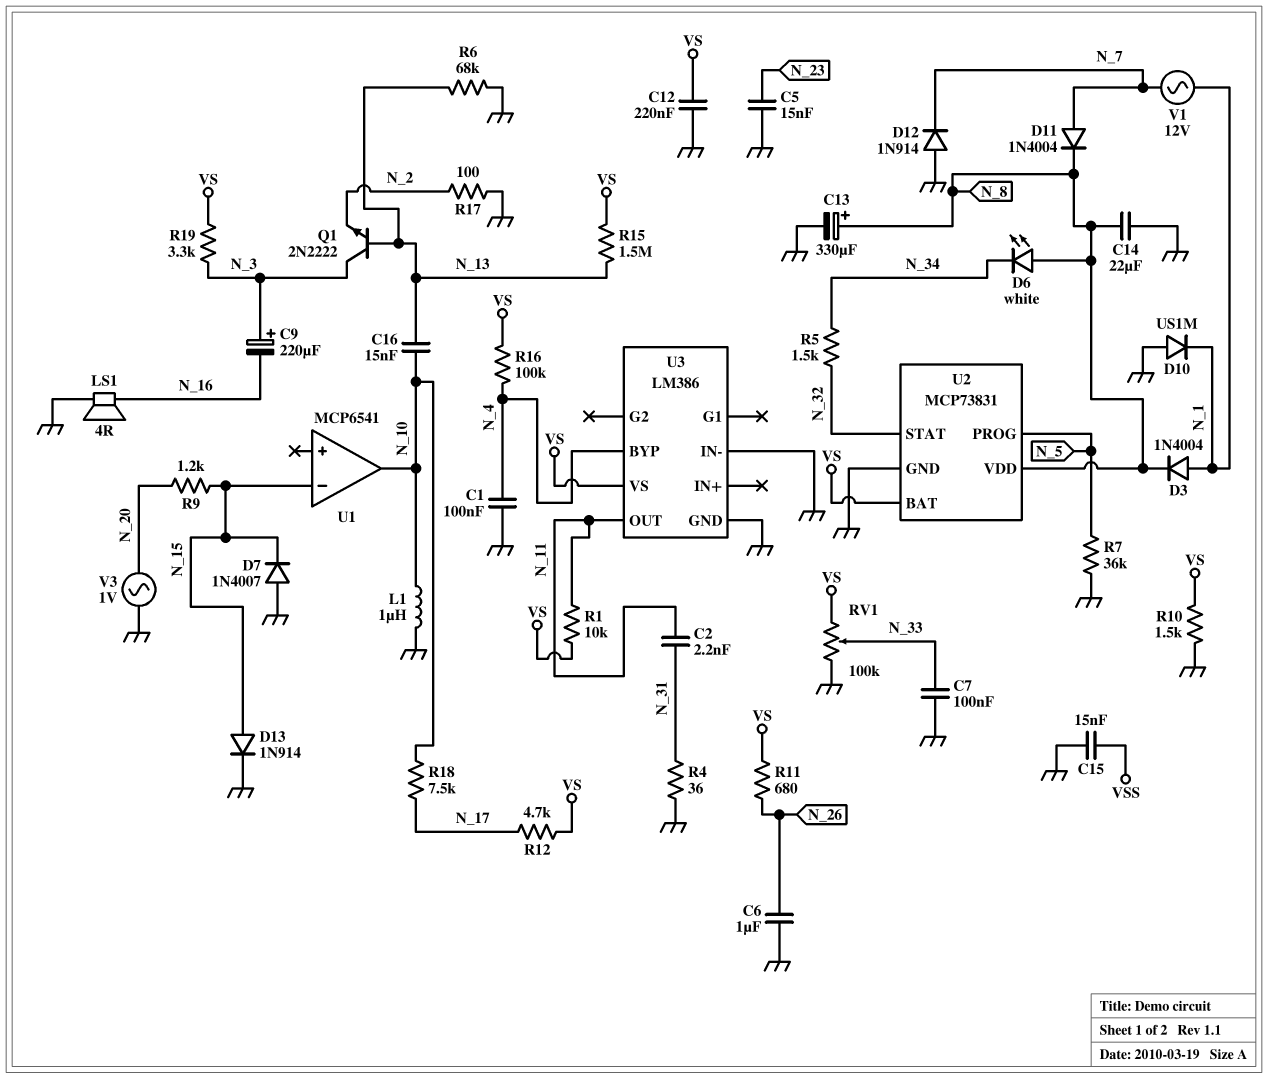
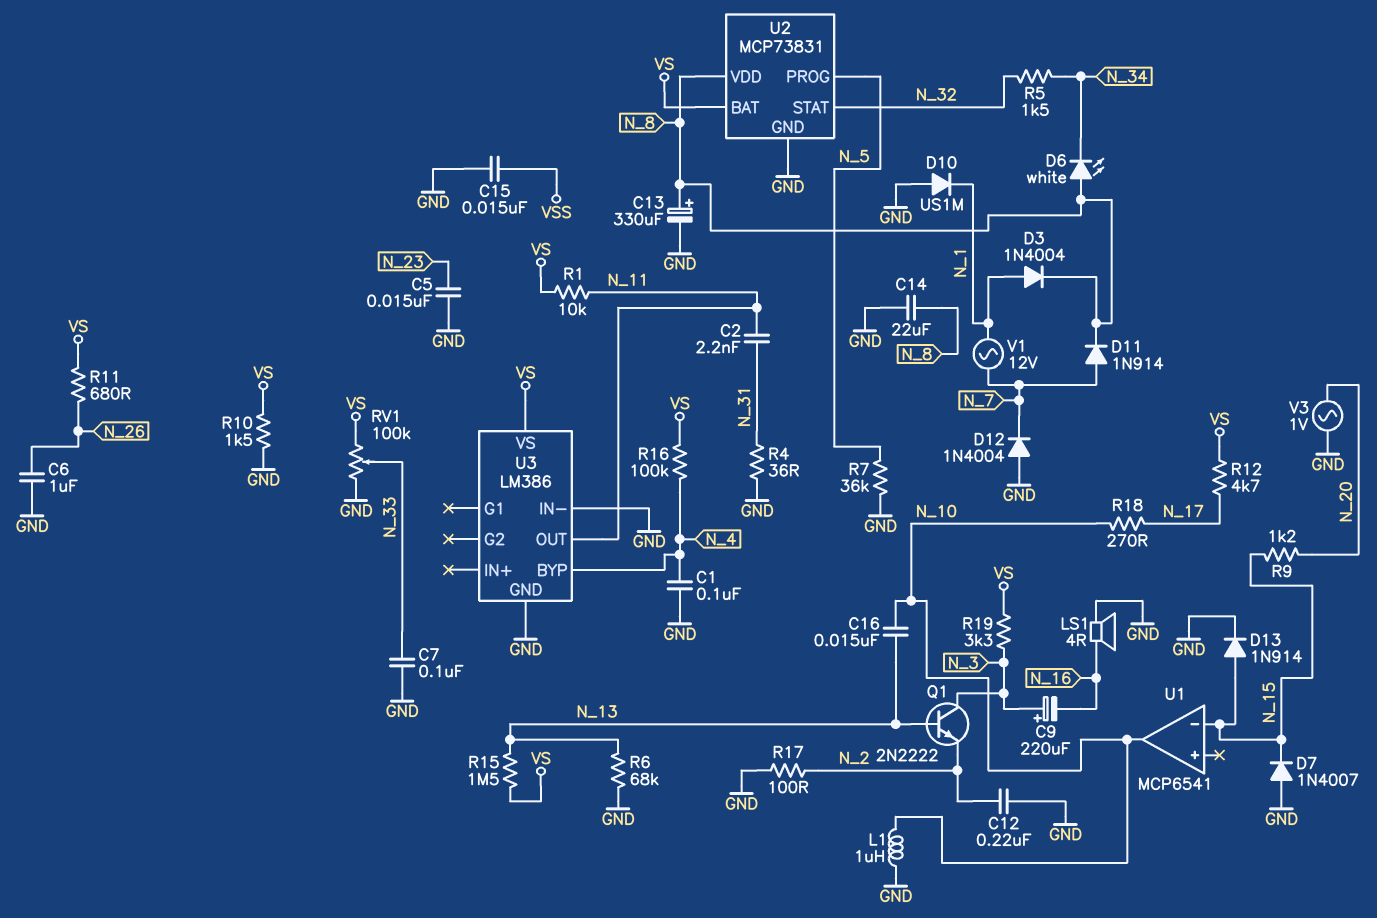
C12: 220nF (GND, VS) -> 220nF (GND, N_2)
D11: diode 1N4004 (A N_7, K N_8) -> diode 1N914 (A N_7, K N_8)
D12: diode 1N914 (A GND, K N_7) -> diode 1N4004 (A GND, K N_7)
R18: 7.5k (N_10, N_17) -> 270 (N_10, N_17)

